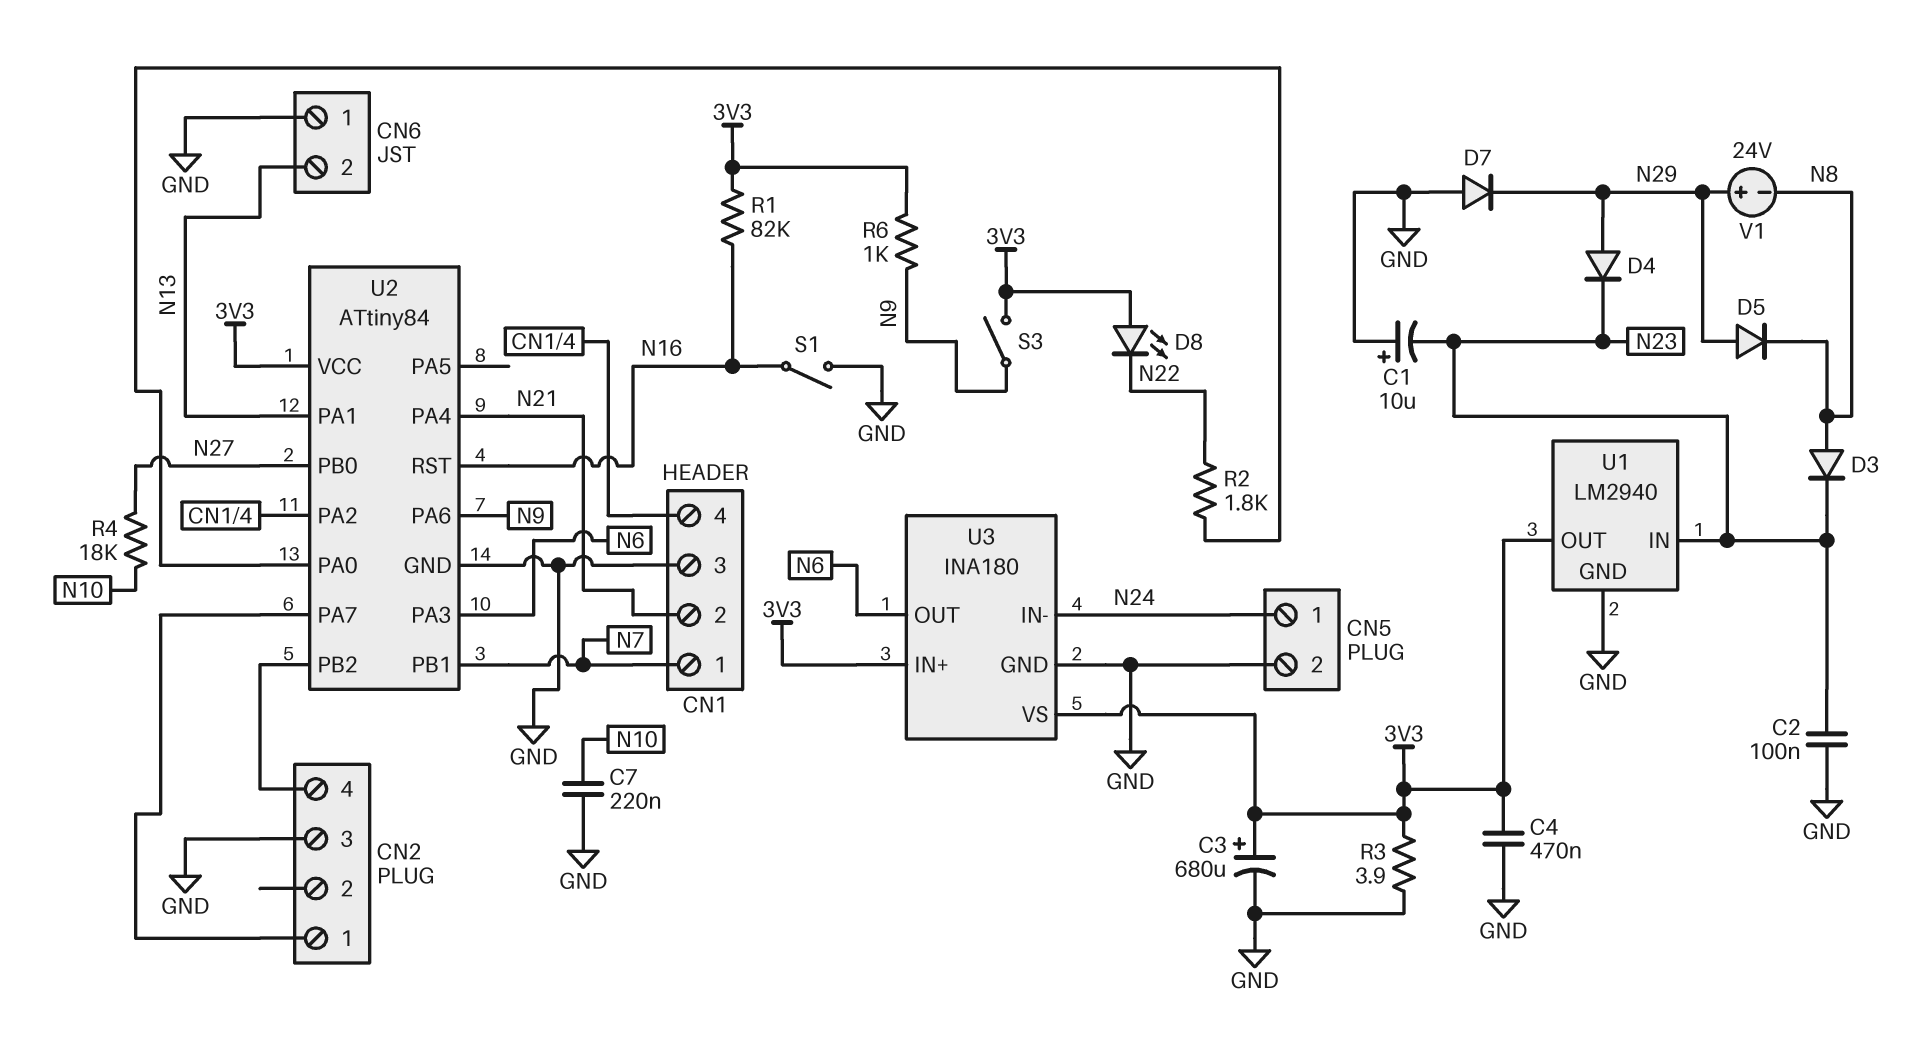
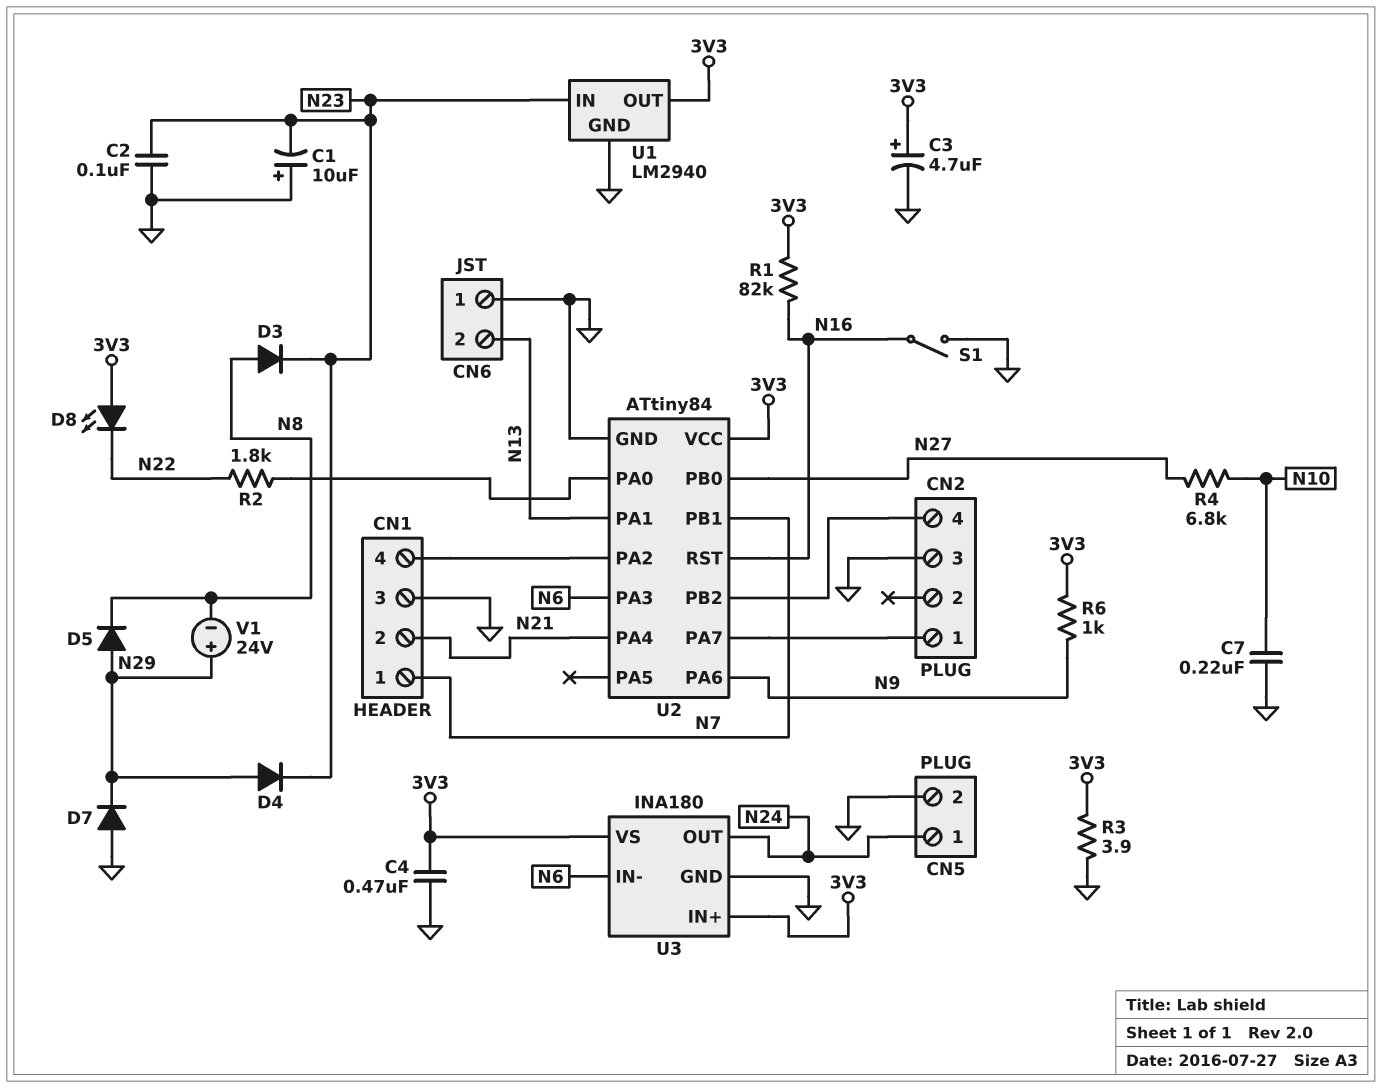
C3: 680uF (plus 3V3, minus GND) -> 4.7uF (plus 3V3, minus GND)
R4: 18k (N10, N27) -> 6.8k (N10, N27)
S3: switch (3V3, N9) -> none
U3 pin IN-: N24 -> N6
U3 pin OUT: N6 -> N24

